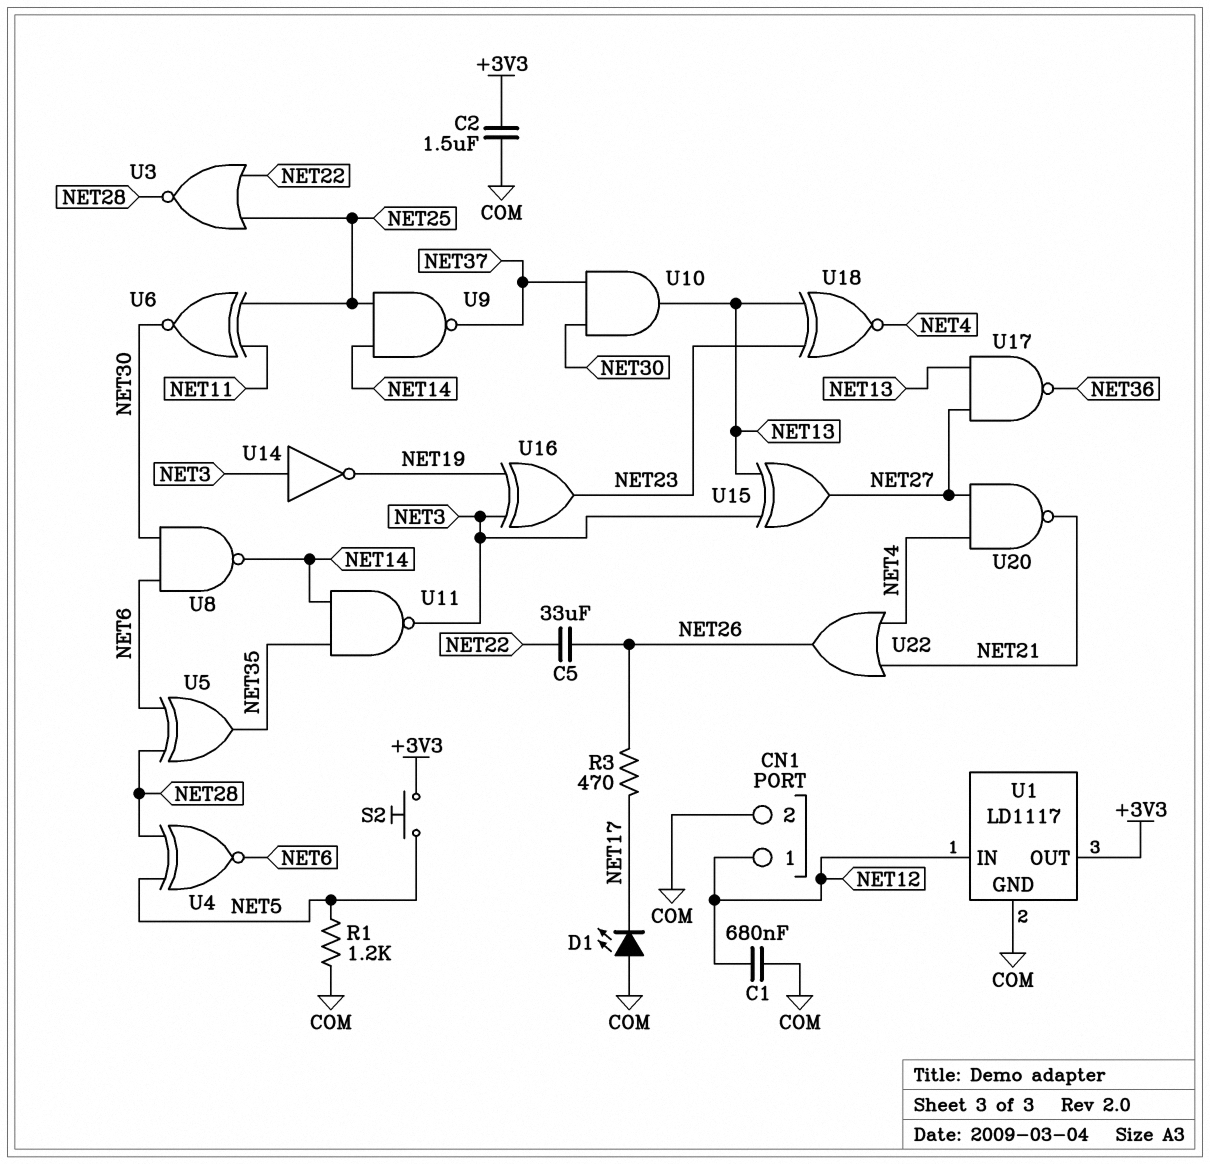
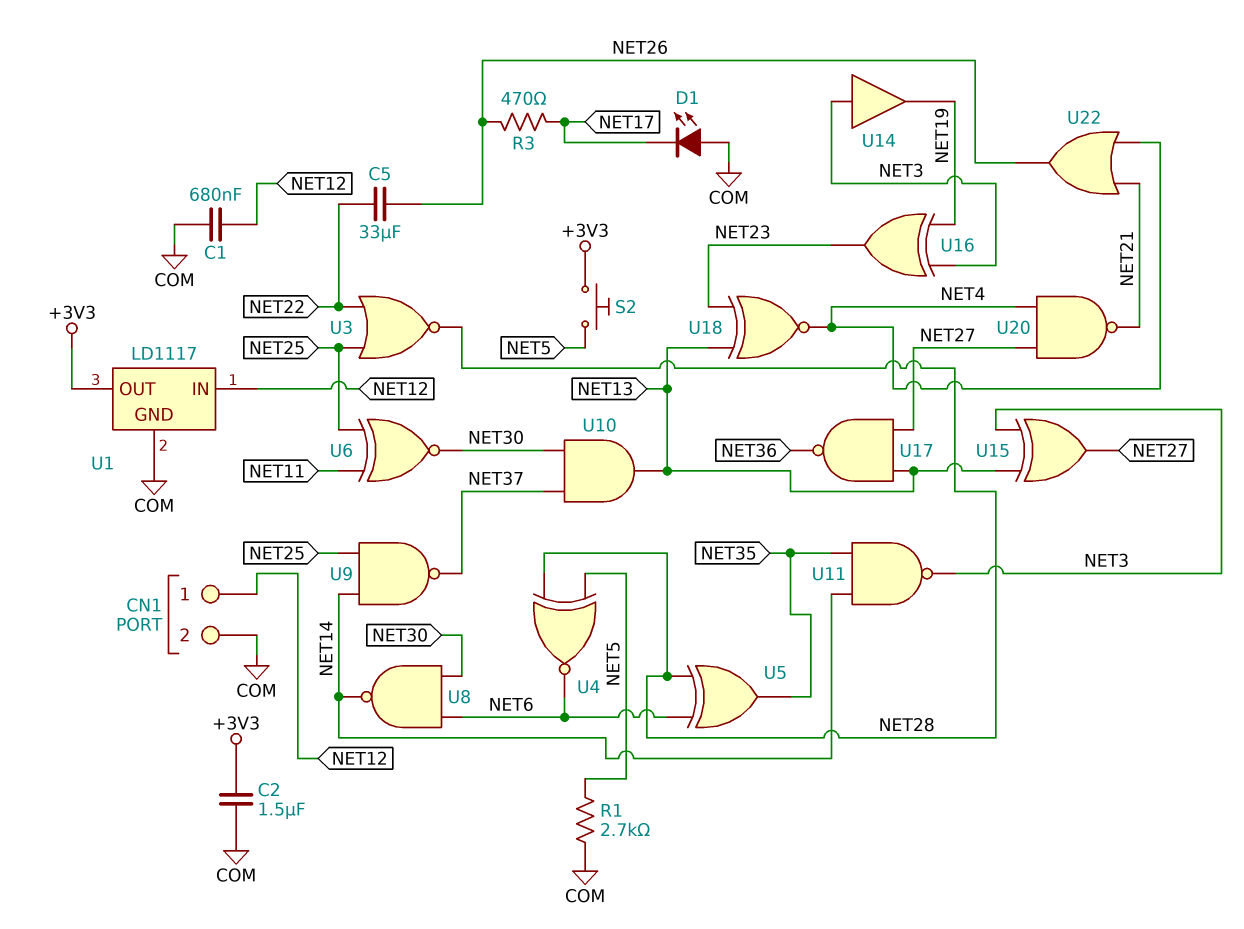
R1: 1.2k (COM, NET5) -> 2.7k (COM, NET5)
U14: NOT (in NET3, out NET19) -> buffer (in NET3, out NET19)

